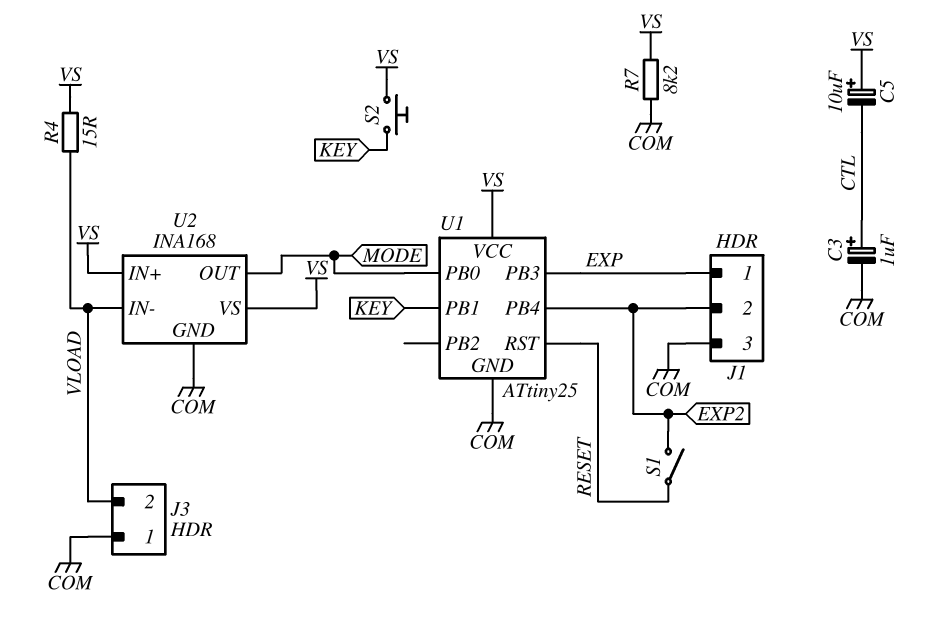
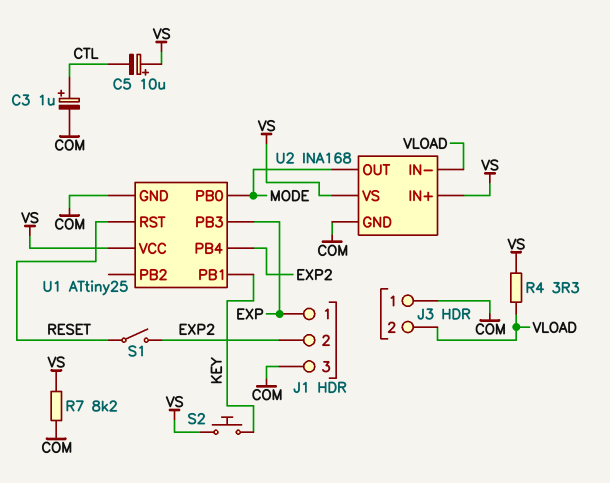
R4: 15 (VLOAD, VS) -> 3.3 (VLOAD, VS)

